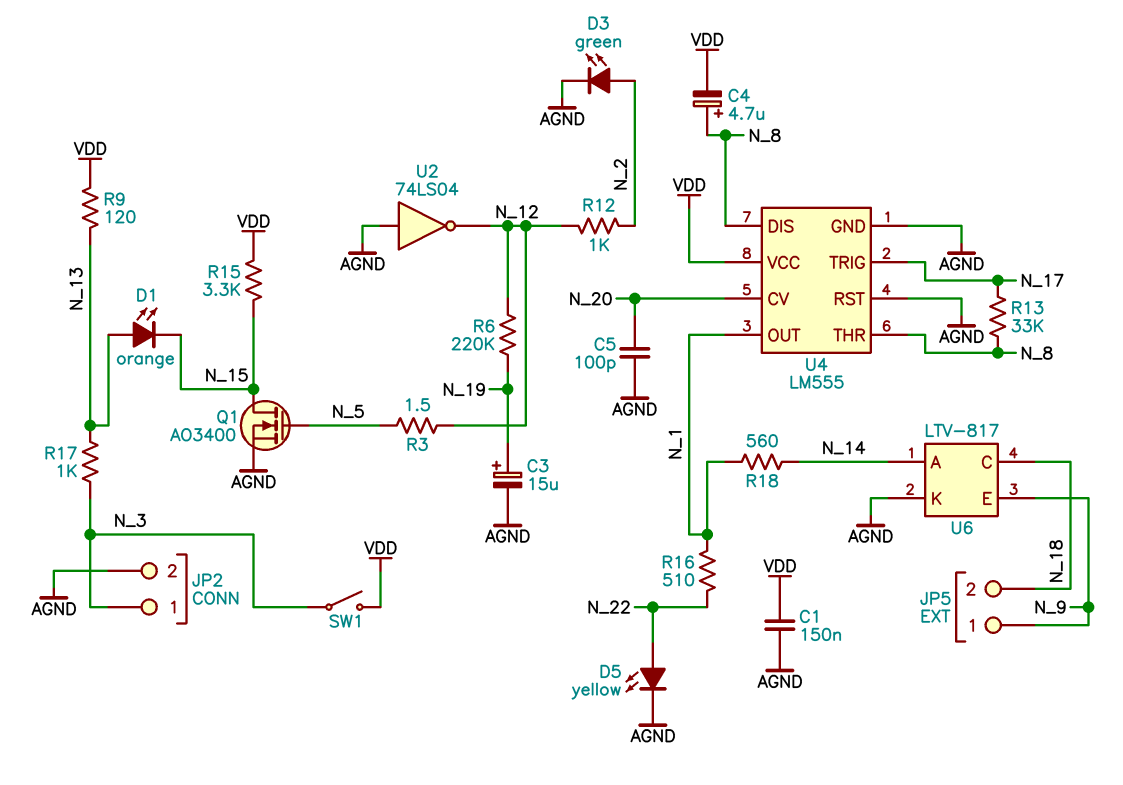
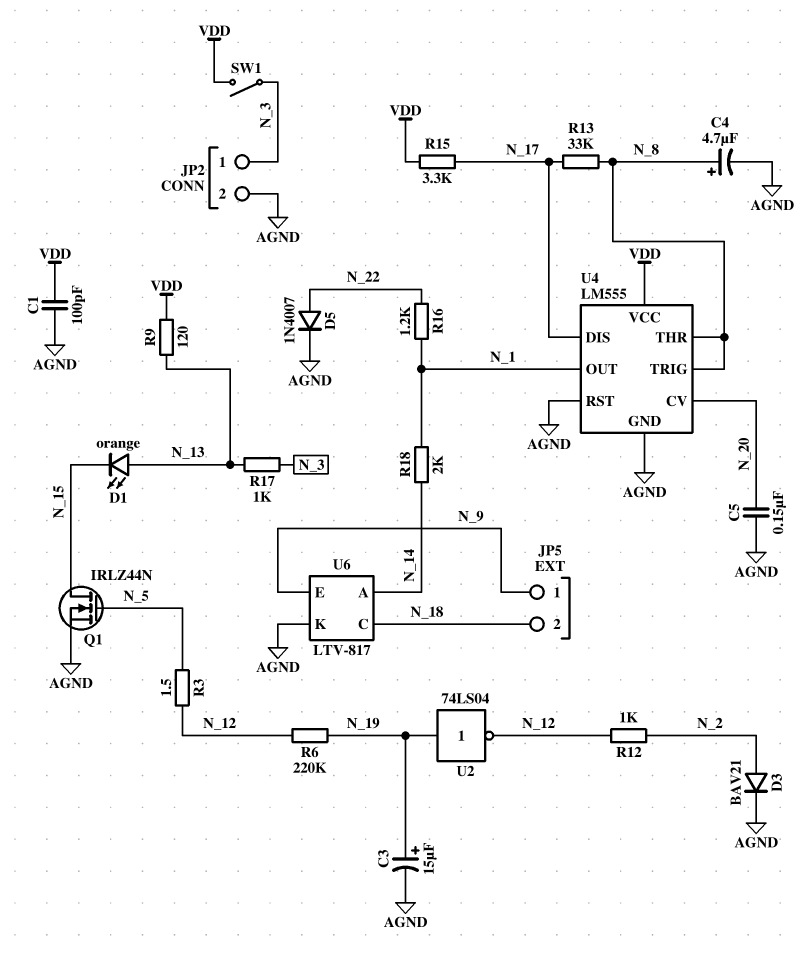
C1: 150nF (AGND, VDD) -> 100pF (AGND, VDD)
C4: 4.7uF (plus N_8, minus VDD) -> 4.7uF (plus N_8, minus AGND)
C5: 100pF (AGND, N_20) -> 150nF (AGND, N_20)
D3: LED green (A N_2, K AGND) -> diode BAV21 (A N_2, K AGND)
D5: LED yellow (A N_22, K AGND) -> diode 1N4007 (A N_22, K AGND)
Q1: NMOS AO3400 (G N_5, D N_15, S AGND) -> NMOS IRLZ44N (G N_5, D N_15, S AGND)
R15: 3.3k (N_15, VDD) -> 3.3k (N_17, VDD)
R16: 510 (N_1, N_22) -> 1.2k (N_1, N_22)
R18: 560 (N_1, N_14) -> 2k (N_1, N_14)
U2: NOT 74LS04 (in AGND, out N_12) -> NOT 74LS04 (in N_19, out N_12)
U4 pin DIS: N_8 -> N_17
U4 pin TRIG: N_17 -> N_8

